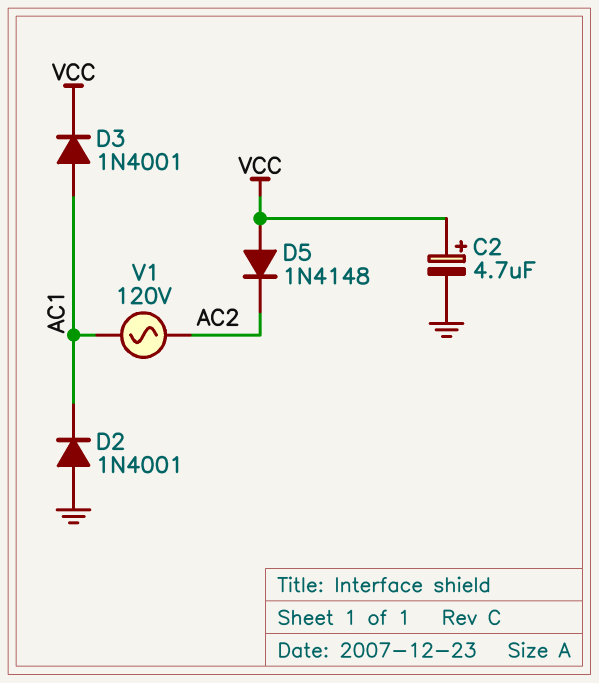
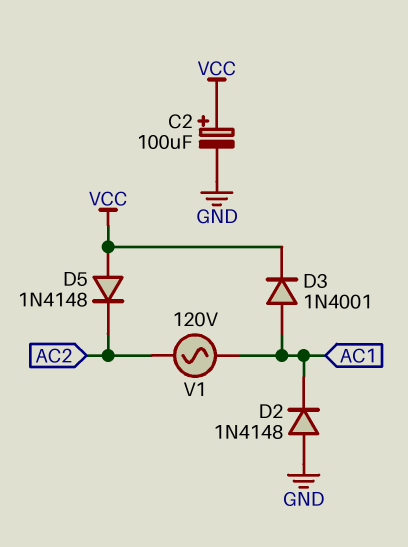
C2: 4.7uF (plus VCC, minus GND) -> 100uF (plus VCC, minus GND)
D2: diode 1N4001 (A GND, K AC1) -> diode 1N4148 (A GND, K AC1)

